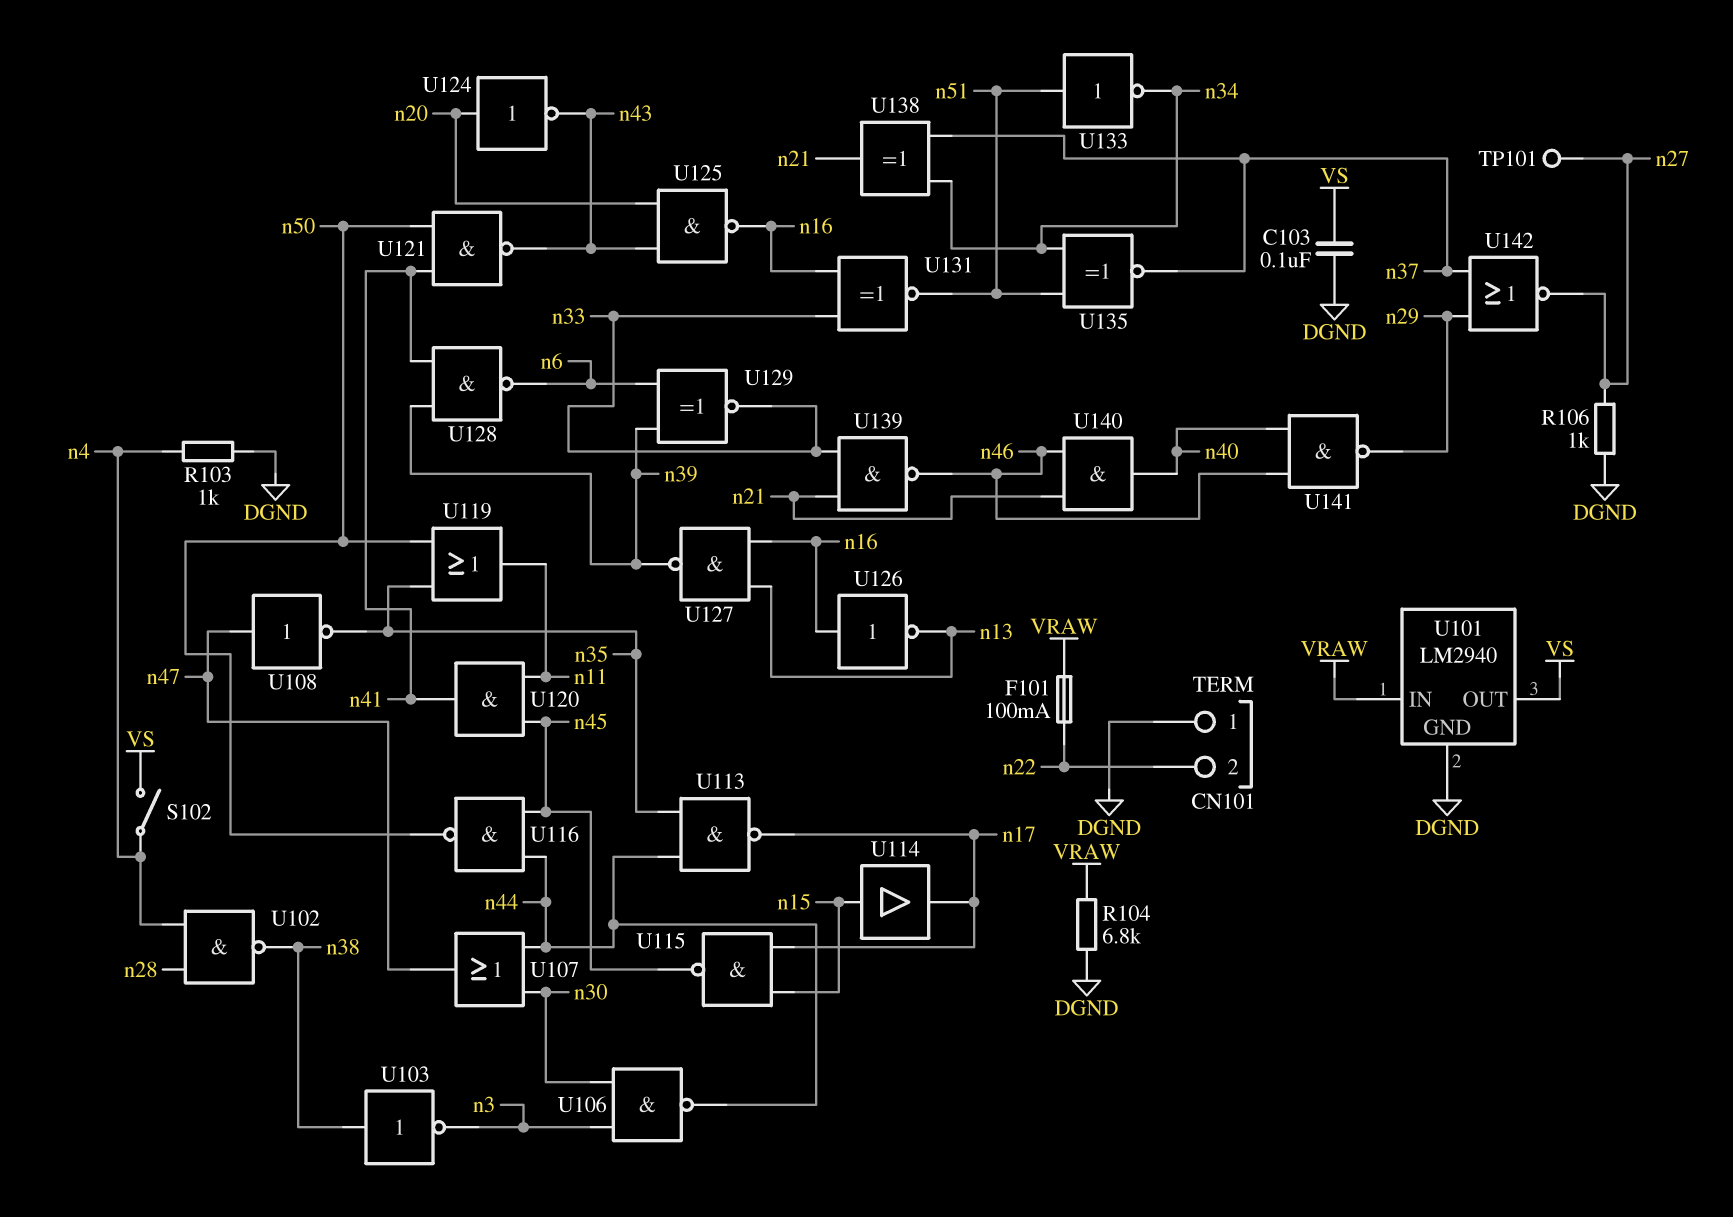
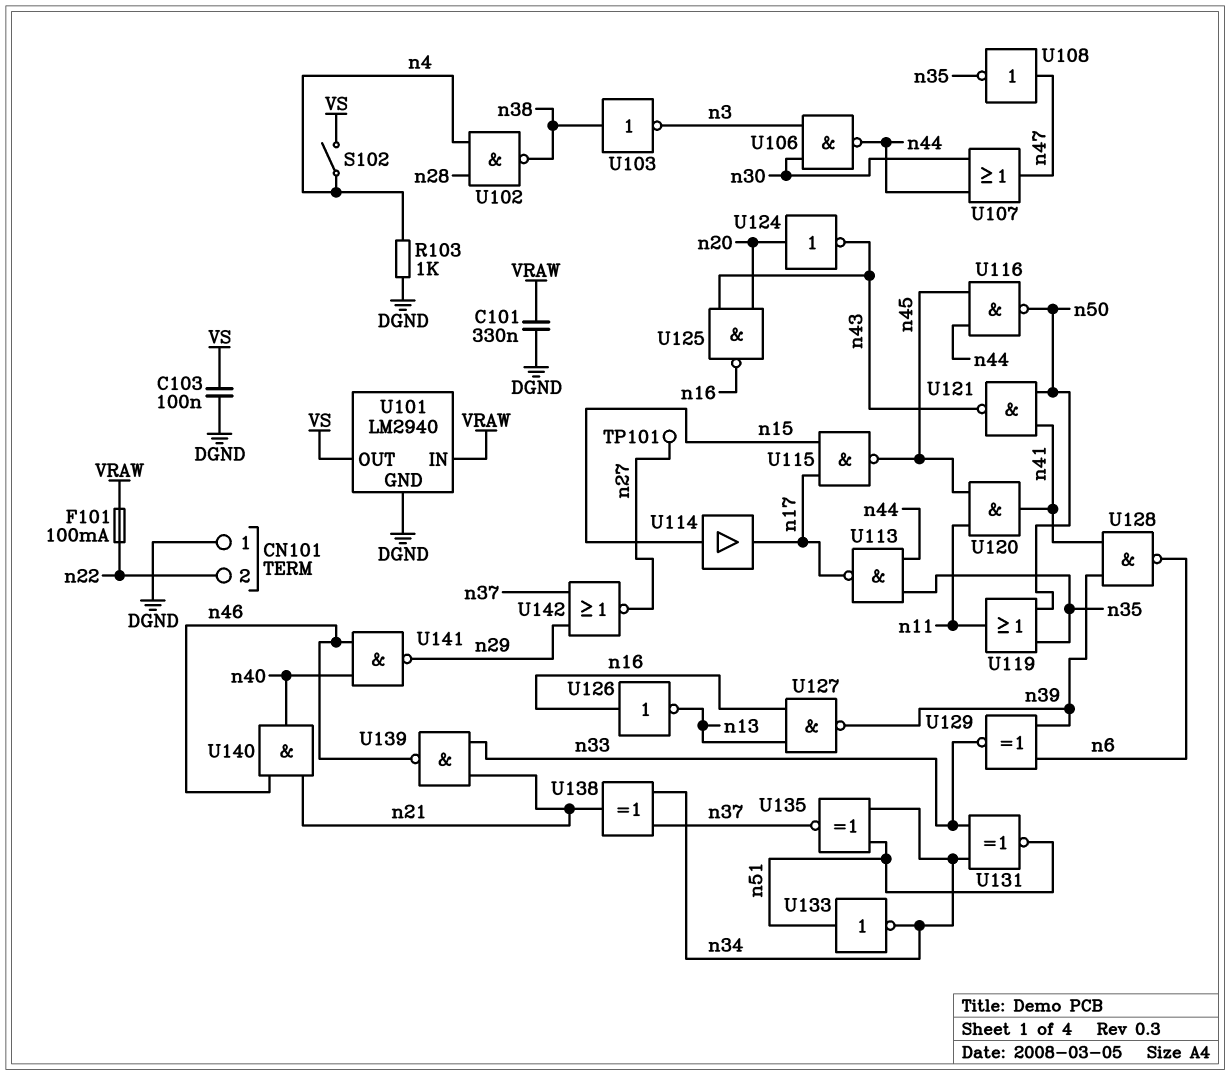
C101: none -> 330nF (DGND, VRAW)
R104: 6.8k (DGND, VRAW) -> none
R106: 1k (DGND, n27) -> none
U131: XNOR (in n16, in n33, out n51) -> XNOR (in n33, in n34, out n51)

